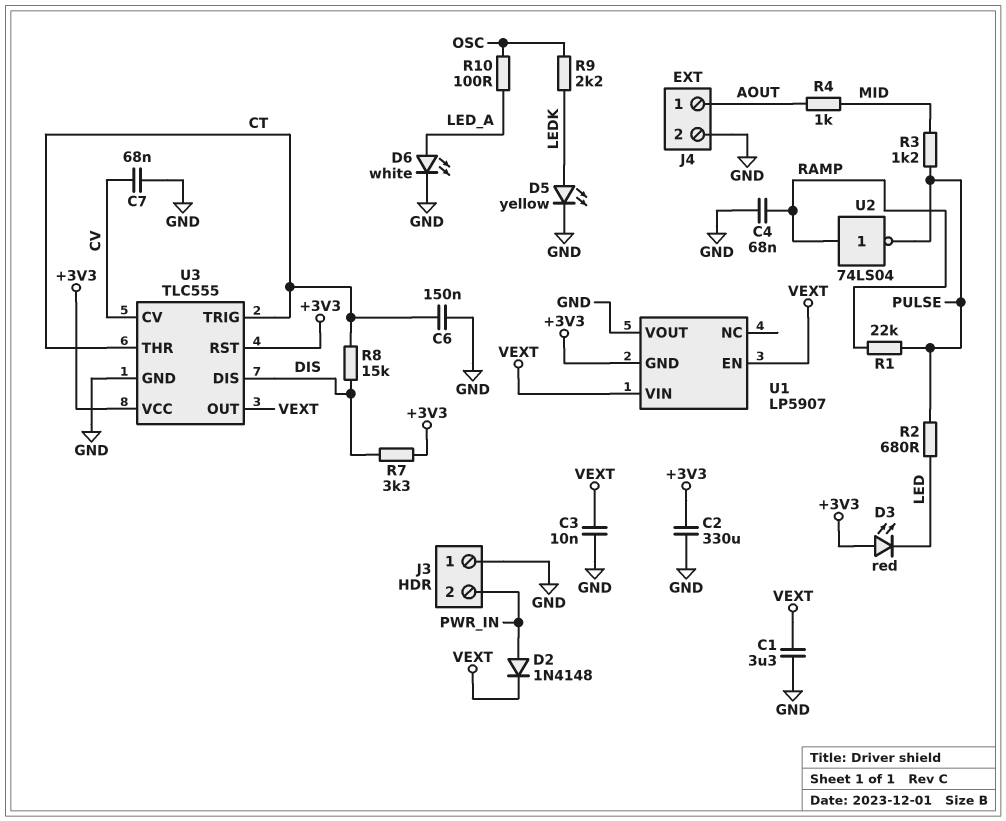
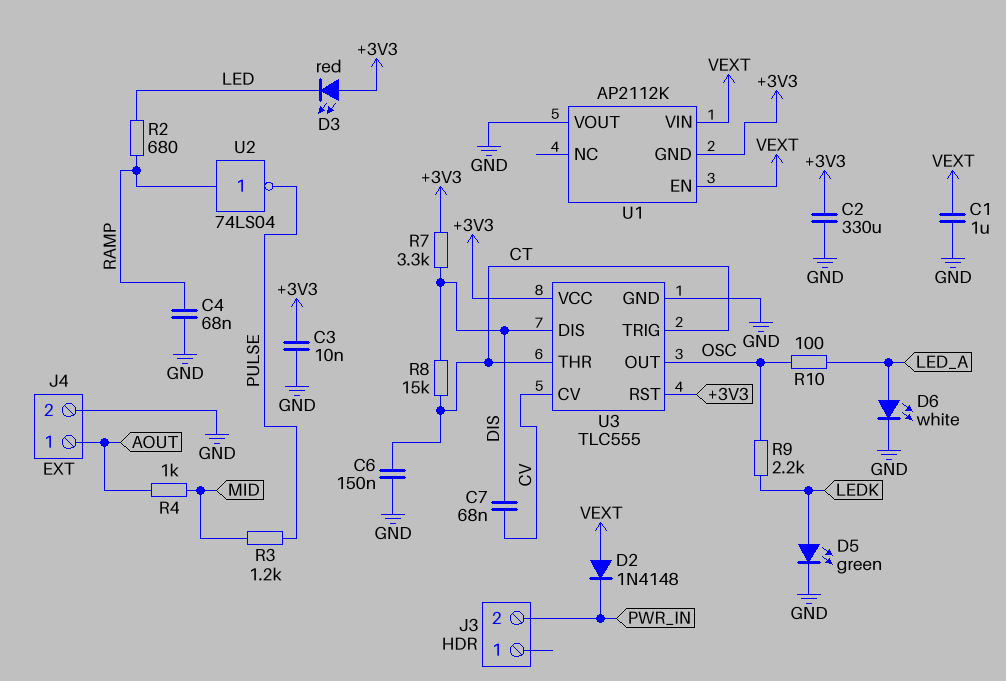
C1: 3.3uF (GND, VEXT) -> 1uF (GND, VEXT)
C3: 10nF (GND, VEXT) -> 10nF (+3V3, GND)
C7: 68nF (CV, GND) -> 68nF (CV, DIS)
D2: diode 1N4148 (A PWR_IN, K VEXT) -> diode 1N4148 (A VEXT, K PWR_IN)
D5: LED yellow (A LEDK, K GND) -> LED green (A LEDK, K GND)
J3 pin 1: GND -> none
R1: 22k (PULSE, RAMP) -> none
R2: 680 (LED, PULSE) -> 680 (LED, RAMP)
U1: LP5907 -> AP2112K
U3 pin OUT: VEXT -> OSC

